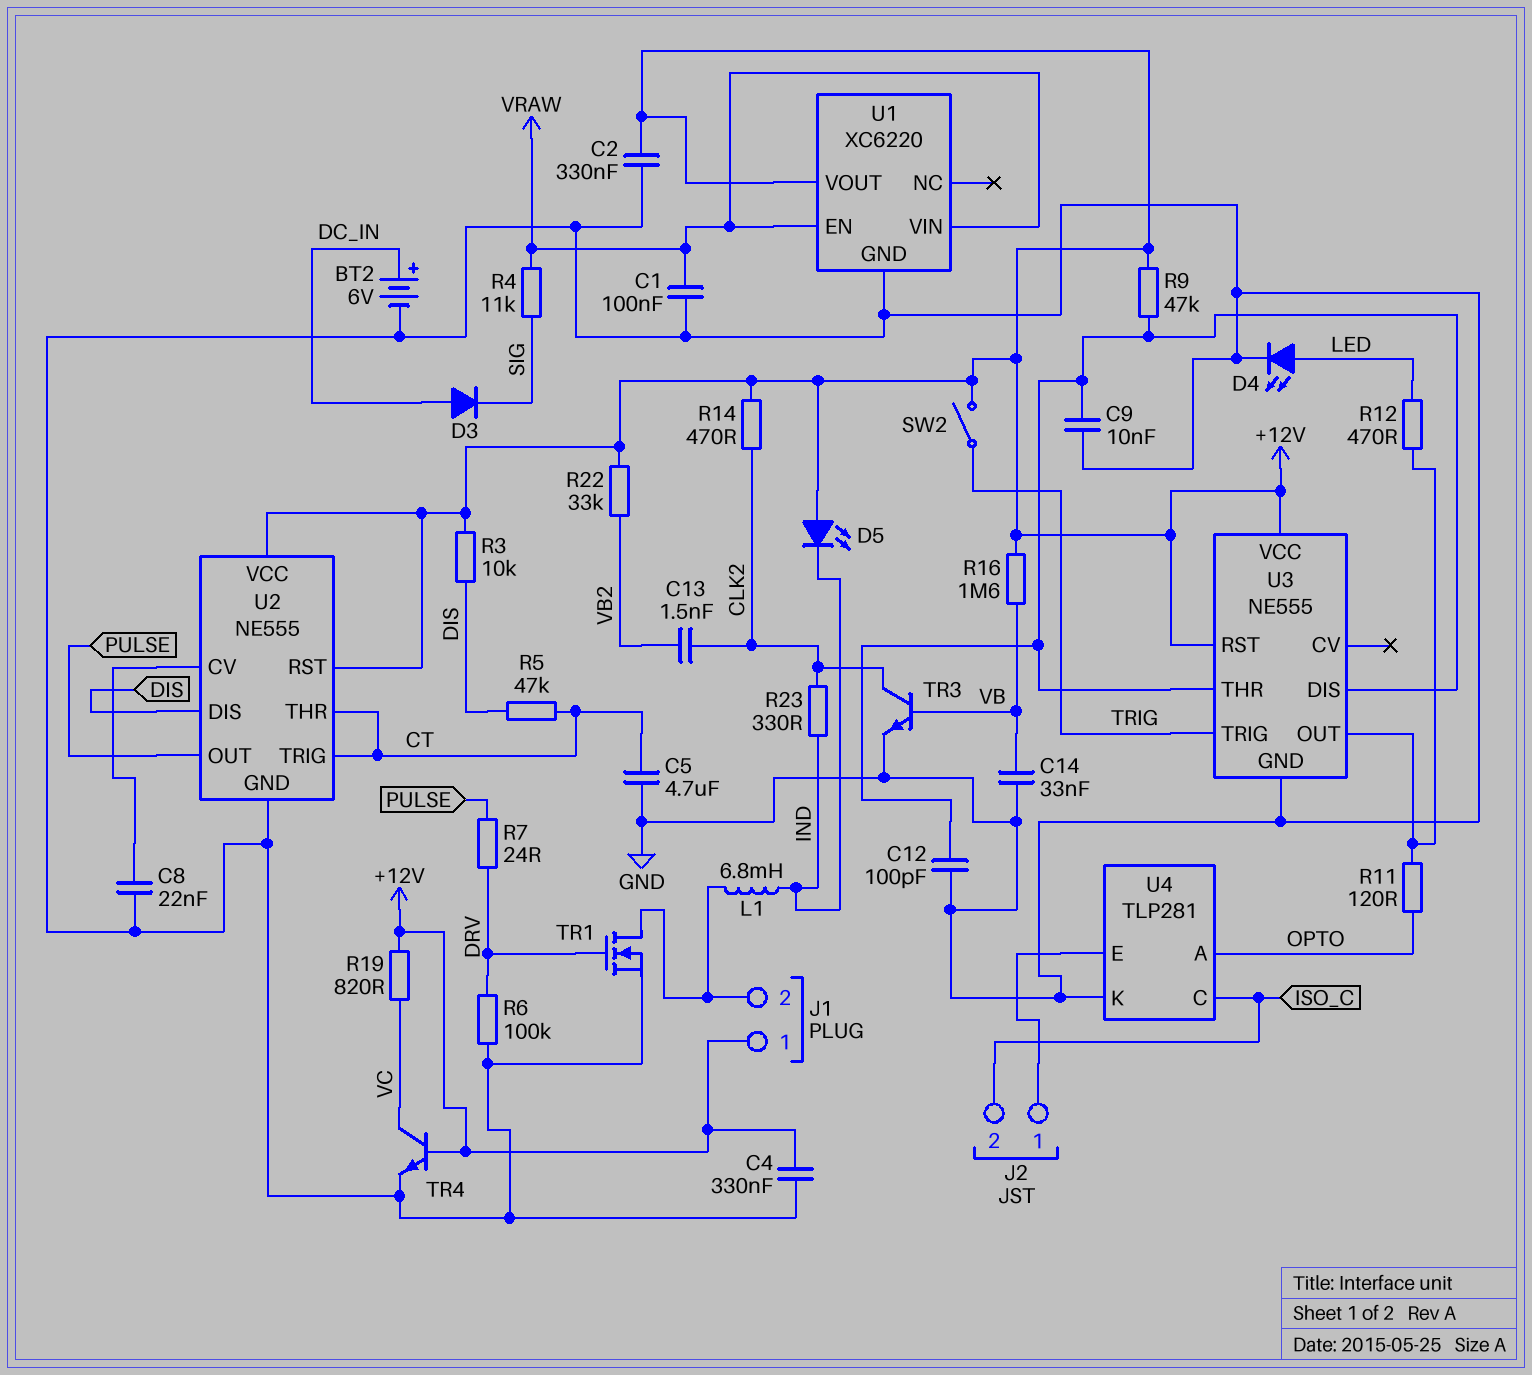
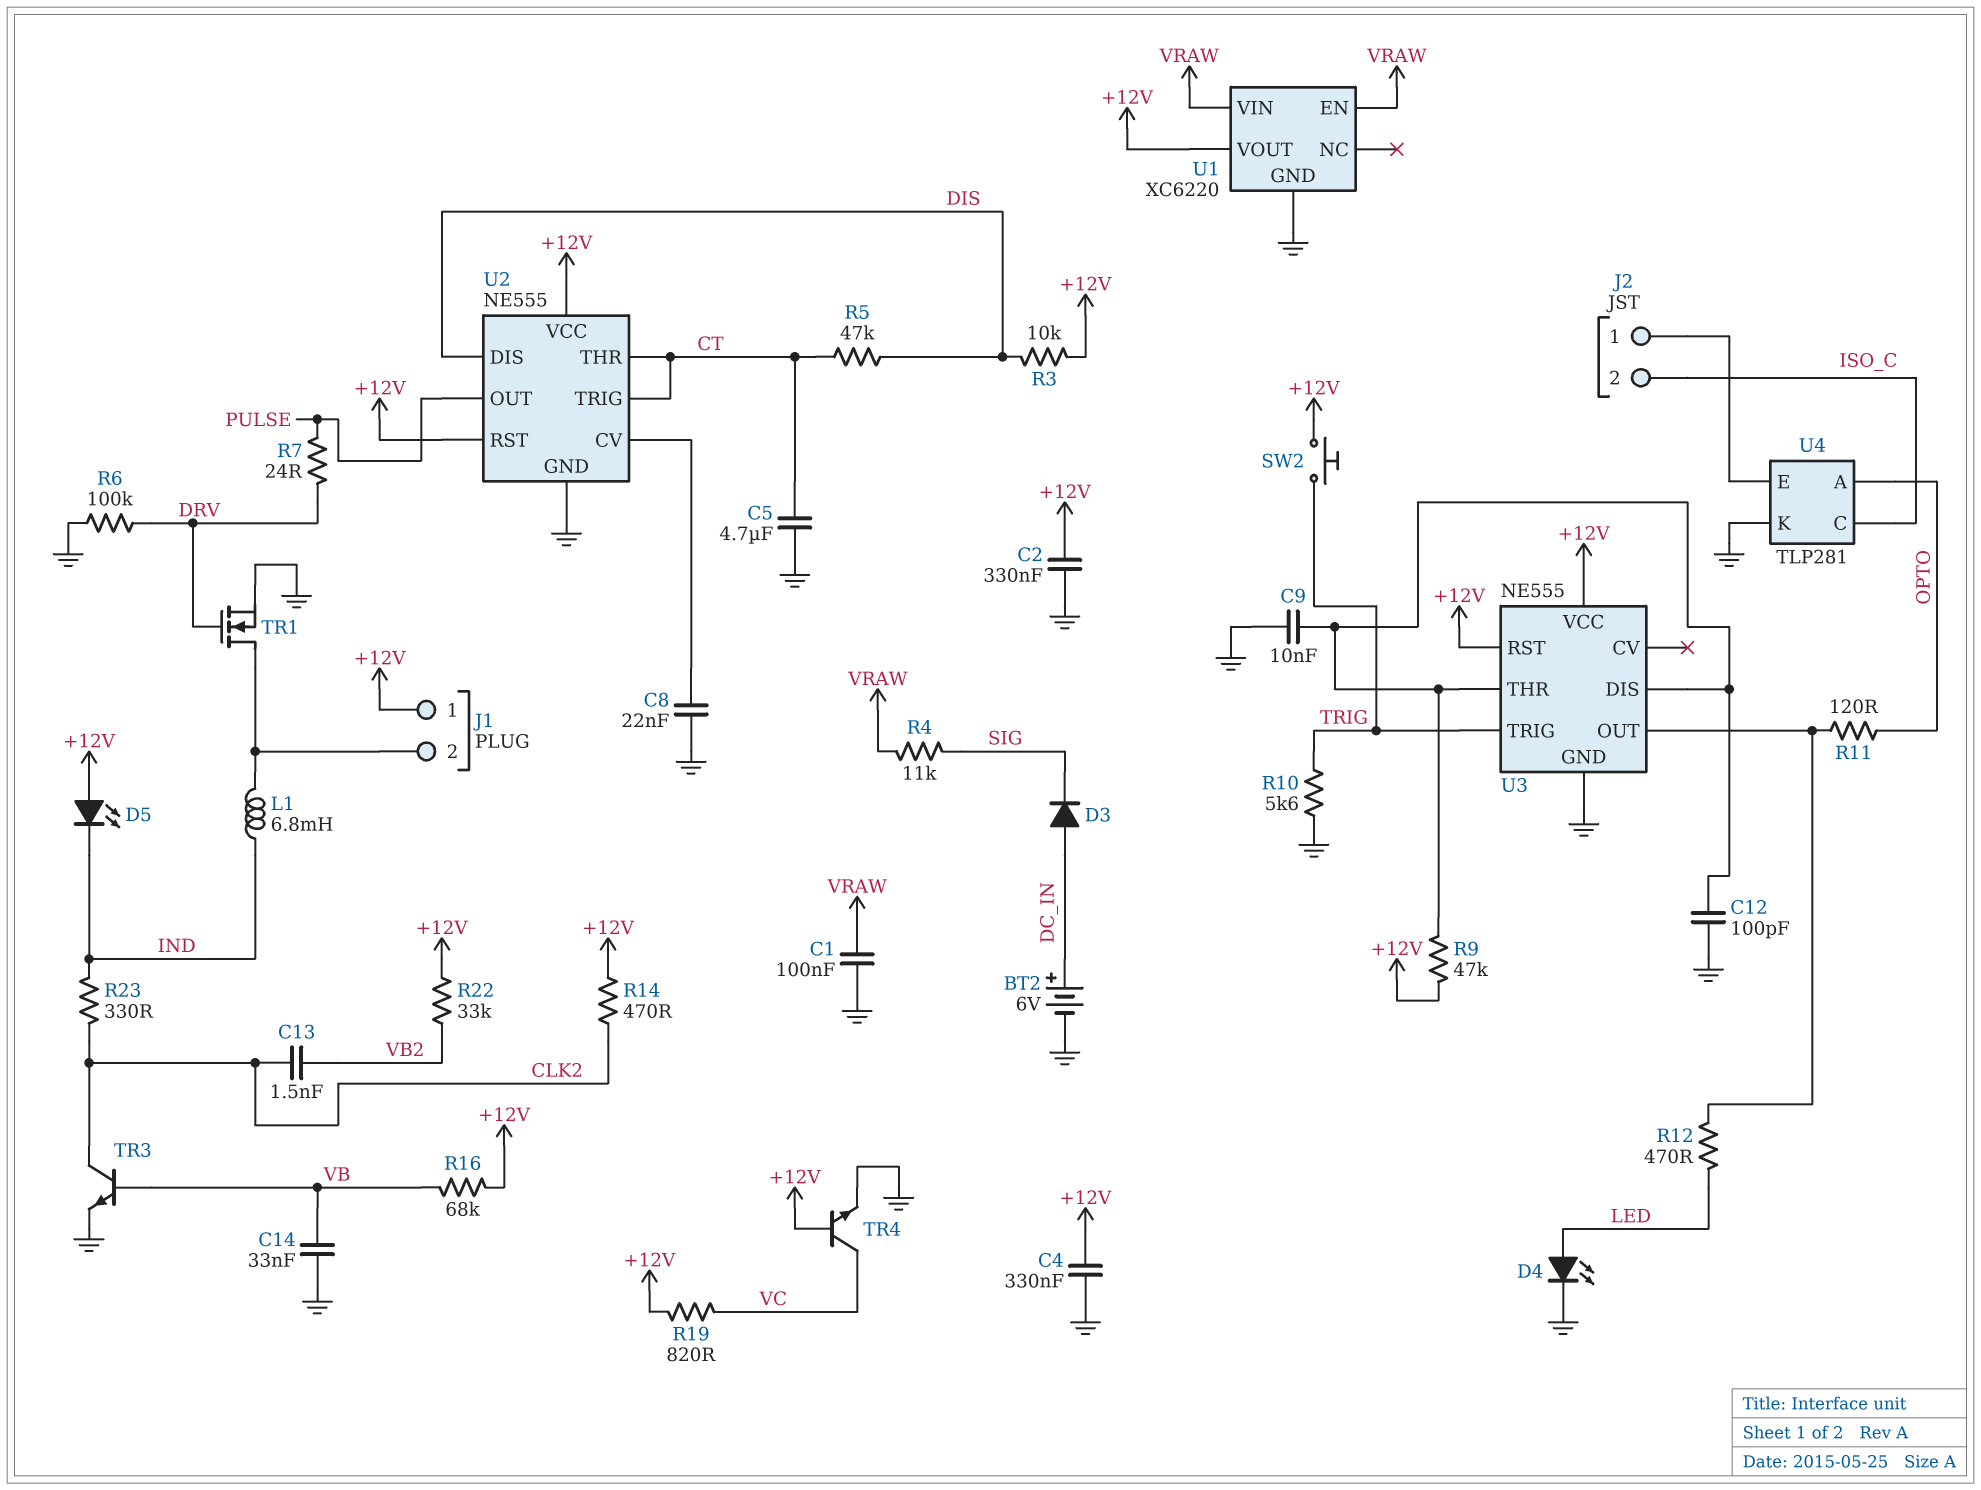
R10: none -> 5.6k (GND, TRIG)
R16: 1.6M (+12V, VB) -> 68k (+12V, VB)
SW2: switch (+12V, TRIG) -> button (+12V, TRIG)

